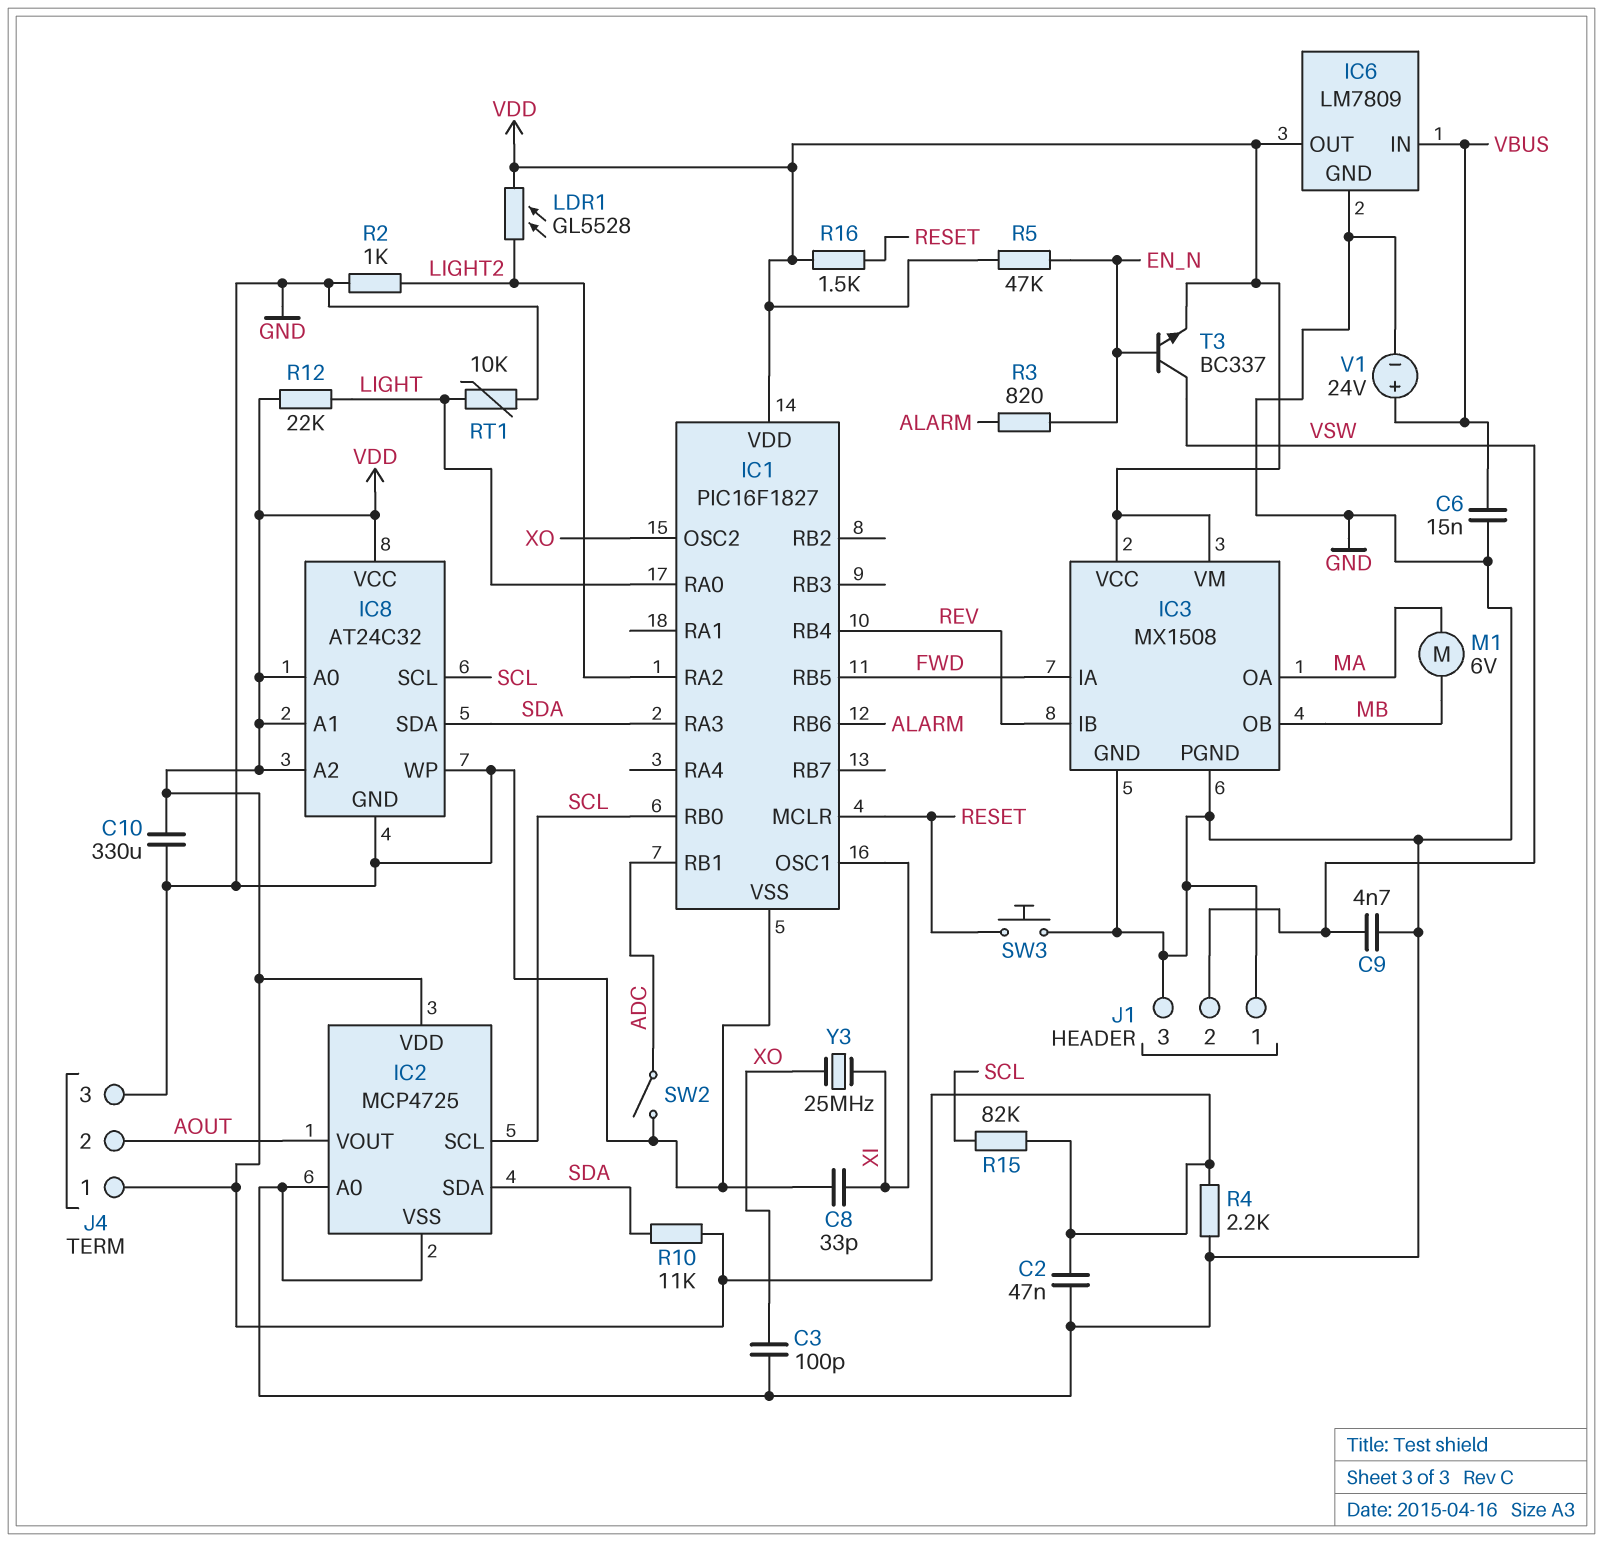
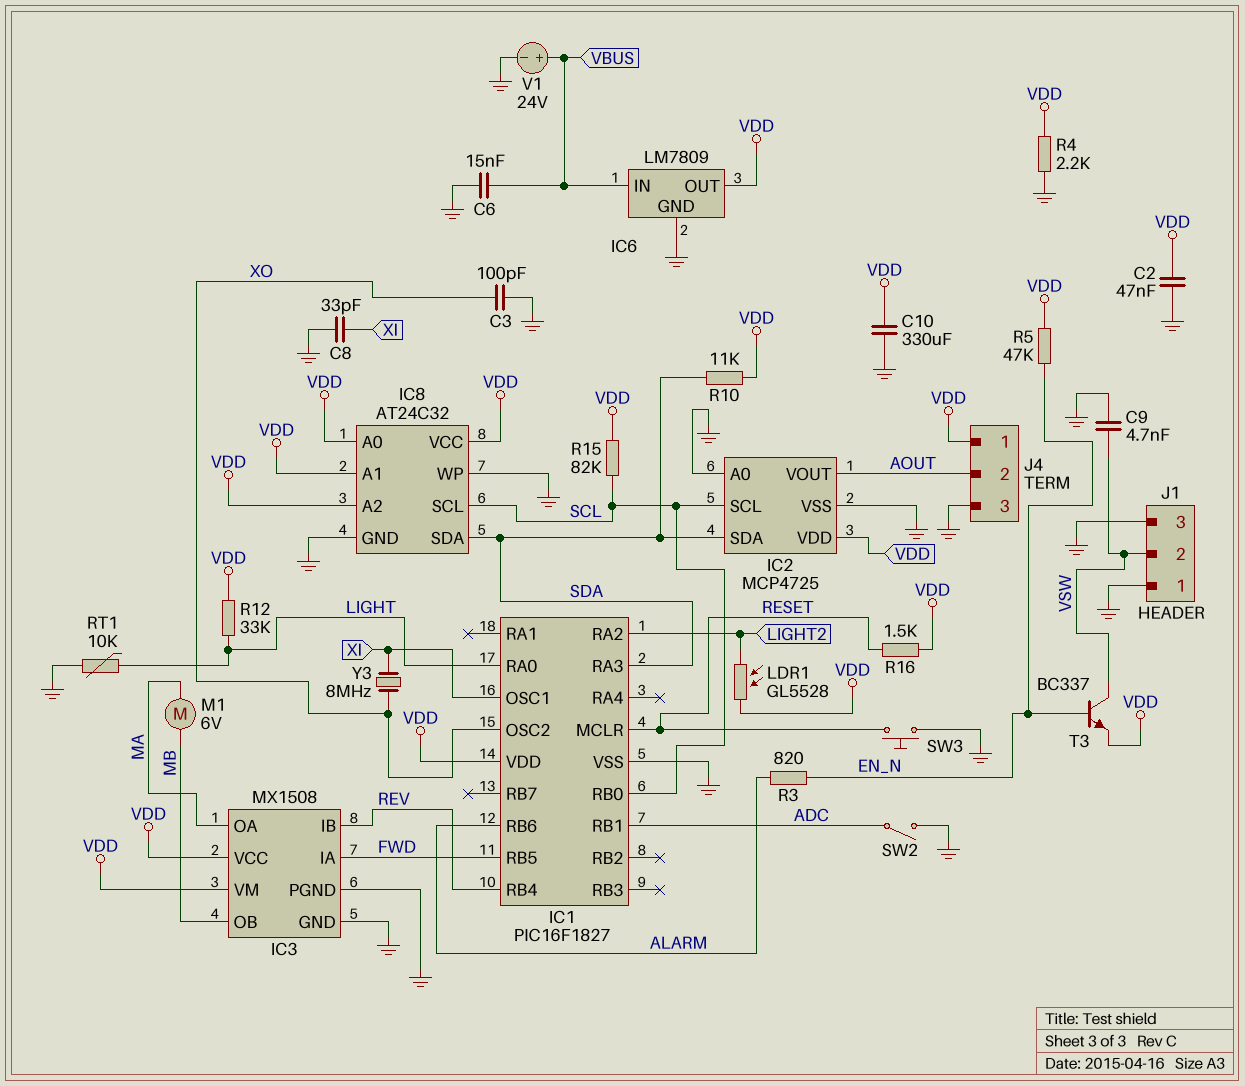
R2: 1k (GND, LIGHT2) -> none
R12: 22k (LIGHT, VDD) -> 33k (LIGHT, VDD)
Y3: 25MHz (XI, XO) -> 8MHz (XI, XO)

